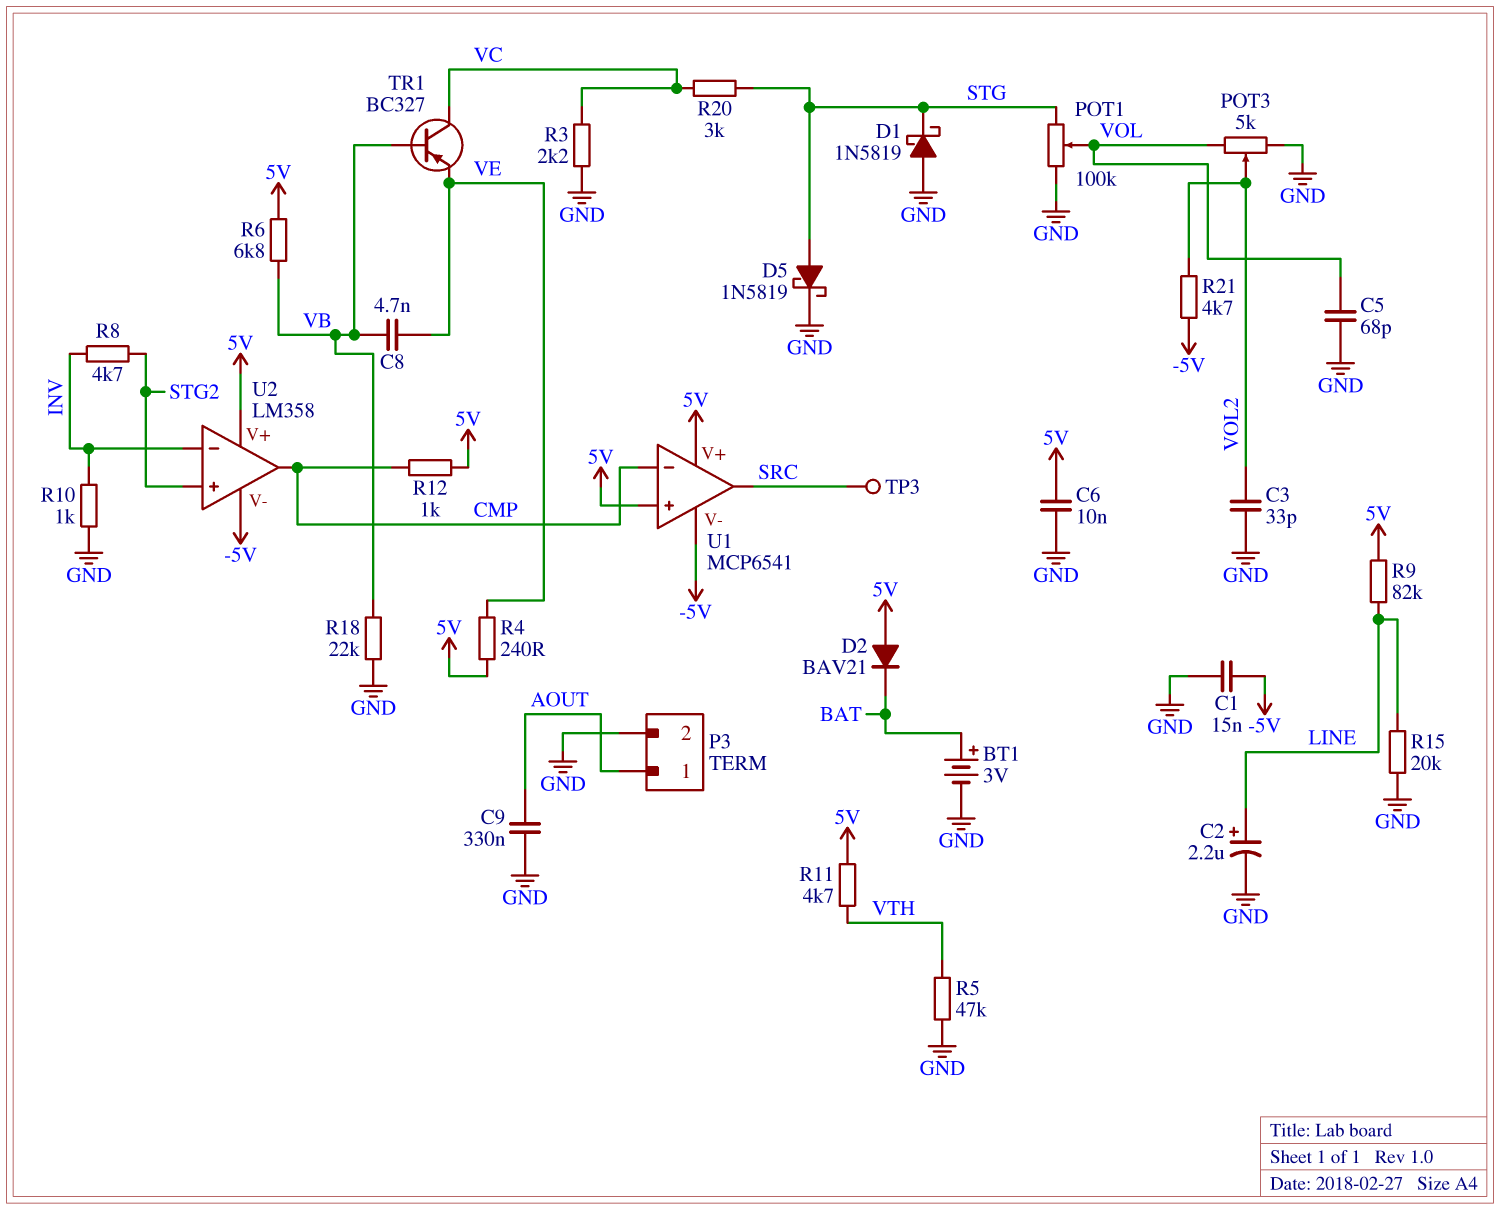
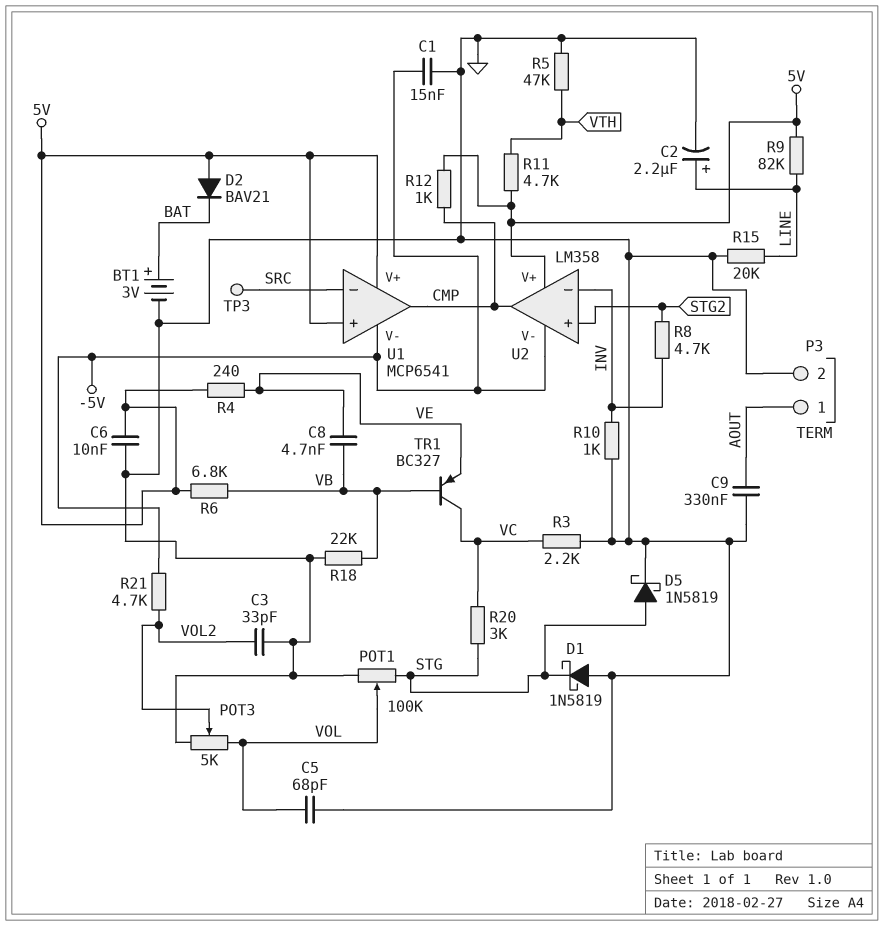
U1 pin in-: CMP -> SRC
U1 pin out: SRC -> CMP

